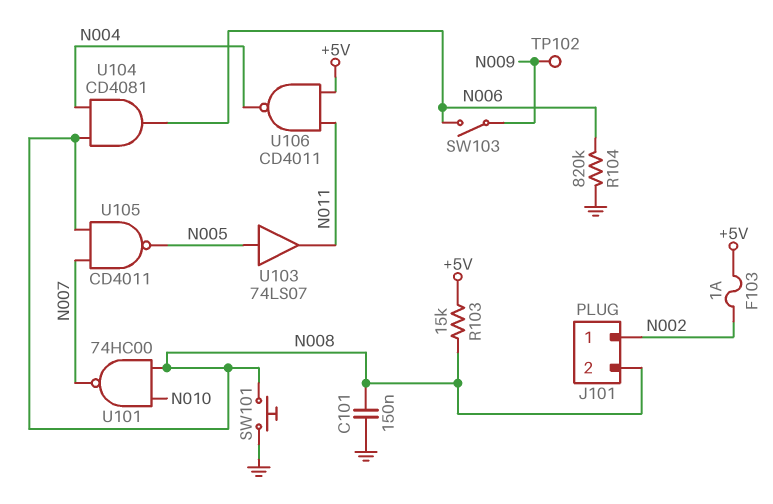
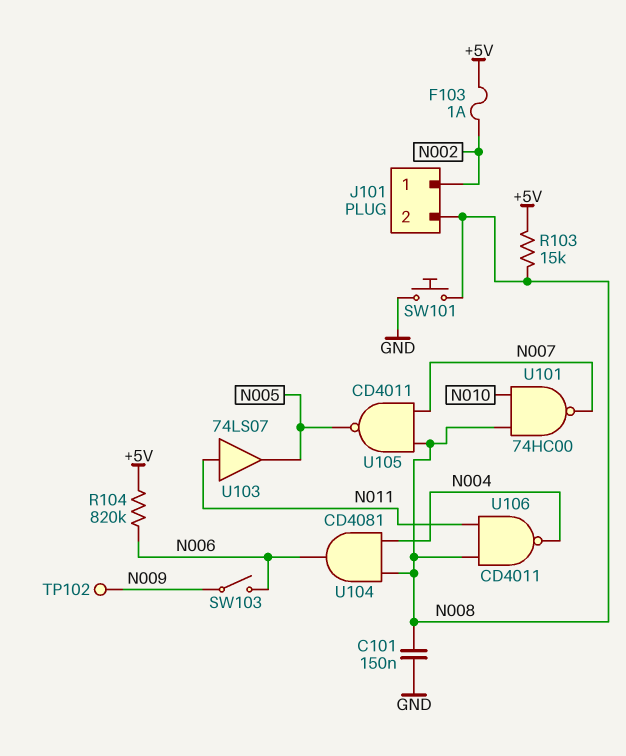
R104: 820k (GND, N006) -> 820k (+5V, N006)
U103: buffer 74LS07 (in N005, out N011) -> buffer 74LS07 (in N011, out N005)
U106: NAND CD4011 (in +5V, in N011, out N004) -> NAND CD4011 (in N008, in N011, out N004)

